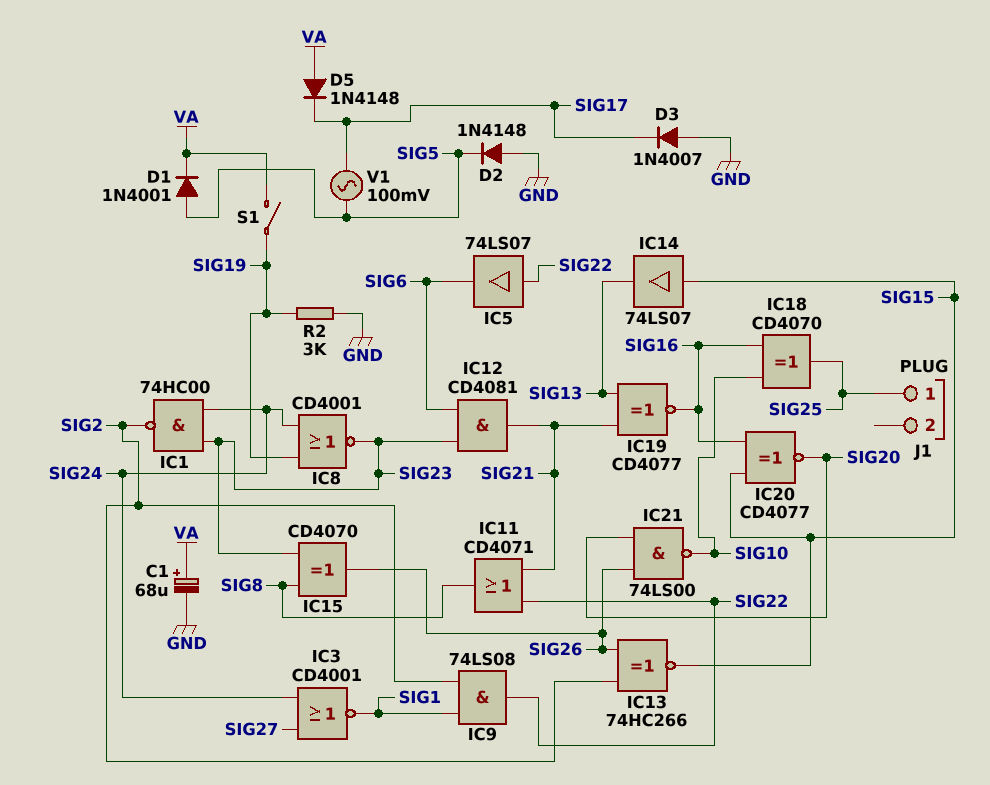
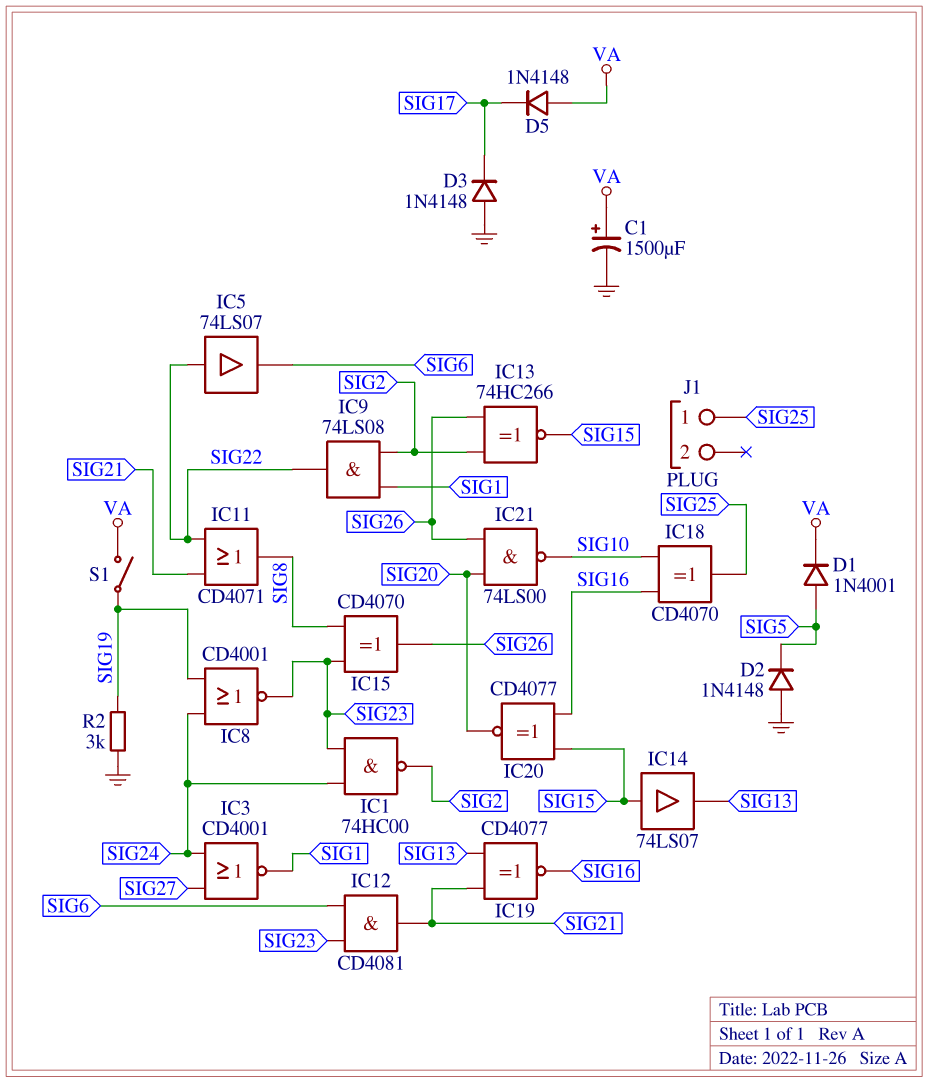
C1: 68uF (plus VA, minus GND) -> 1500uF (plus VA, minus GND)
D3: diode 1N4007 (A GND, K SIG17) -> diode 1N4148 (A GND, K SIG17)
V1: AC 100mV (SIG5, SIG17) -> none

